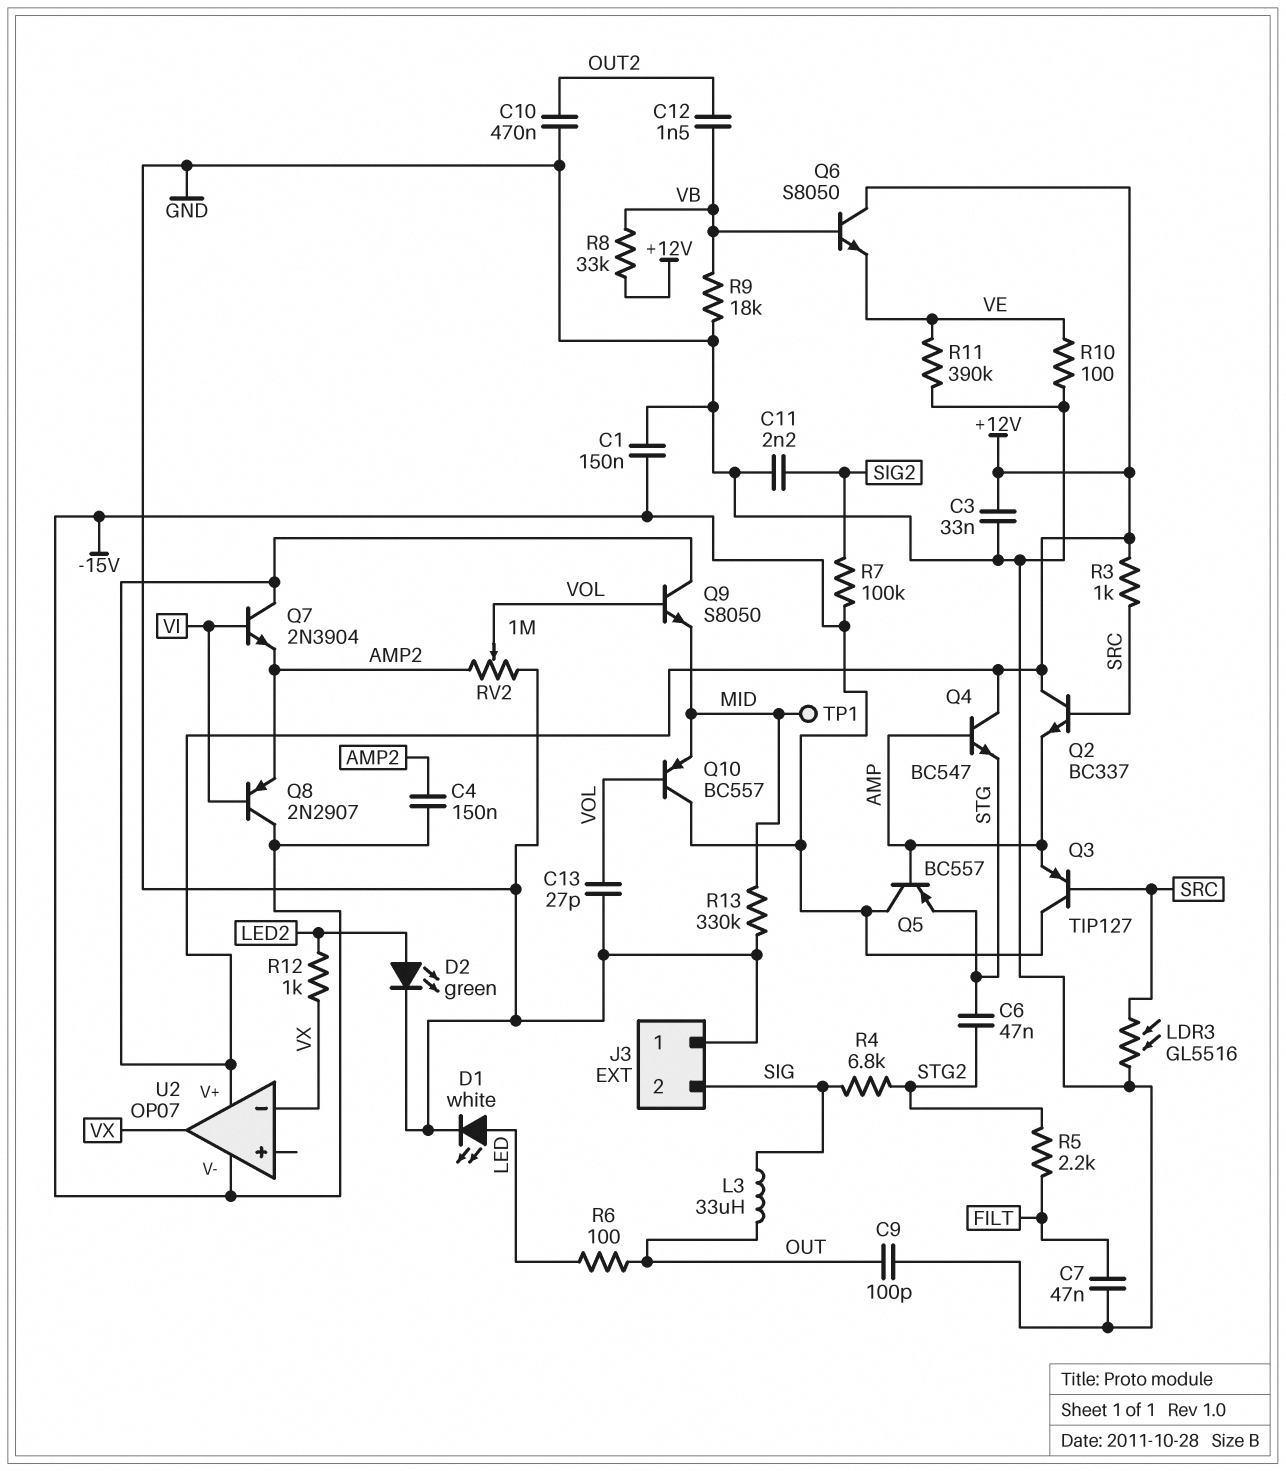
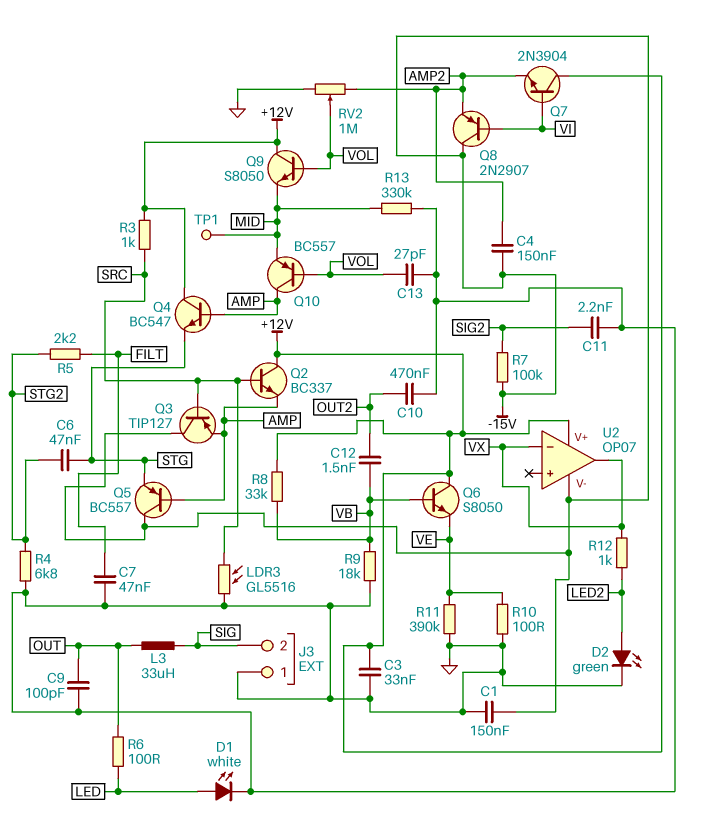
Q10: PNP BC557 (B VOL, C -15V, E MID) -> PNP BC557 (B VOL, C AMP, E MID)
R4: 6.8k (SIG, STG2) -> 6.8k (GND, STG2)

